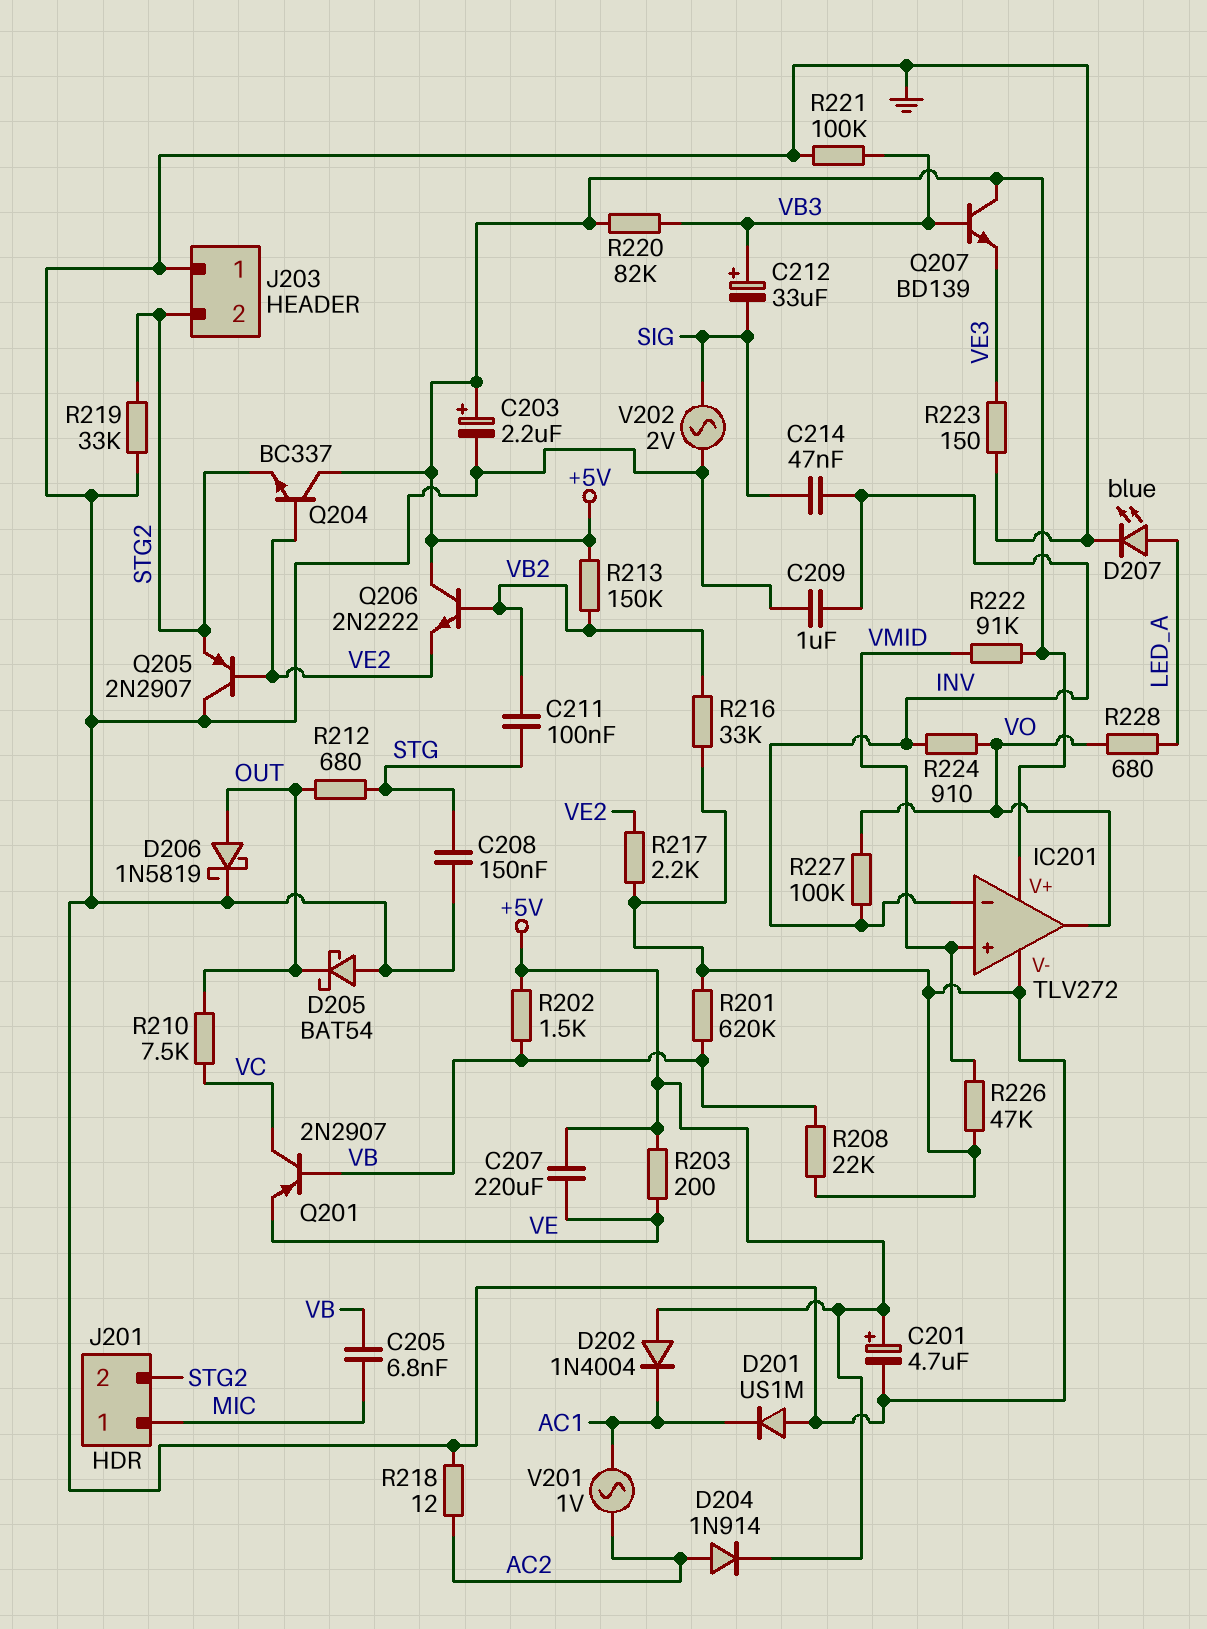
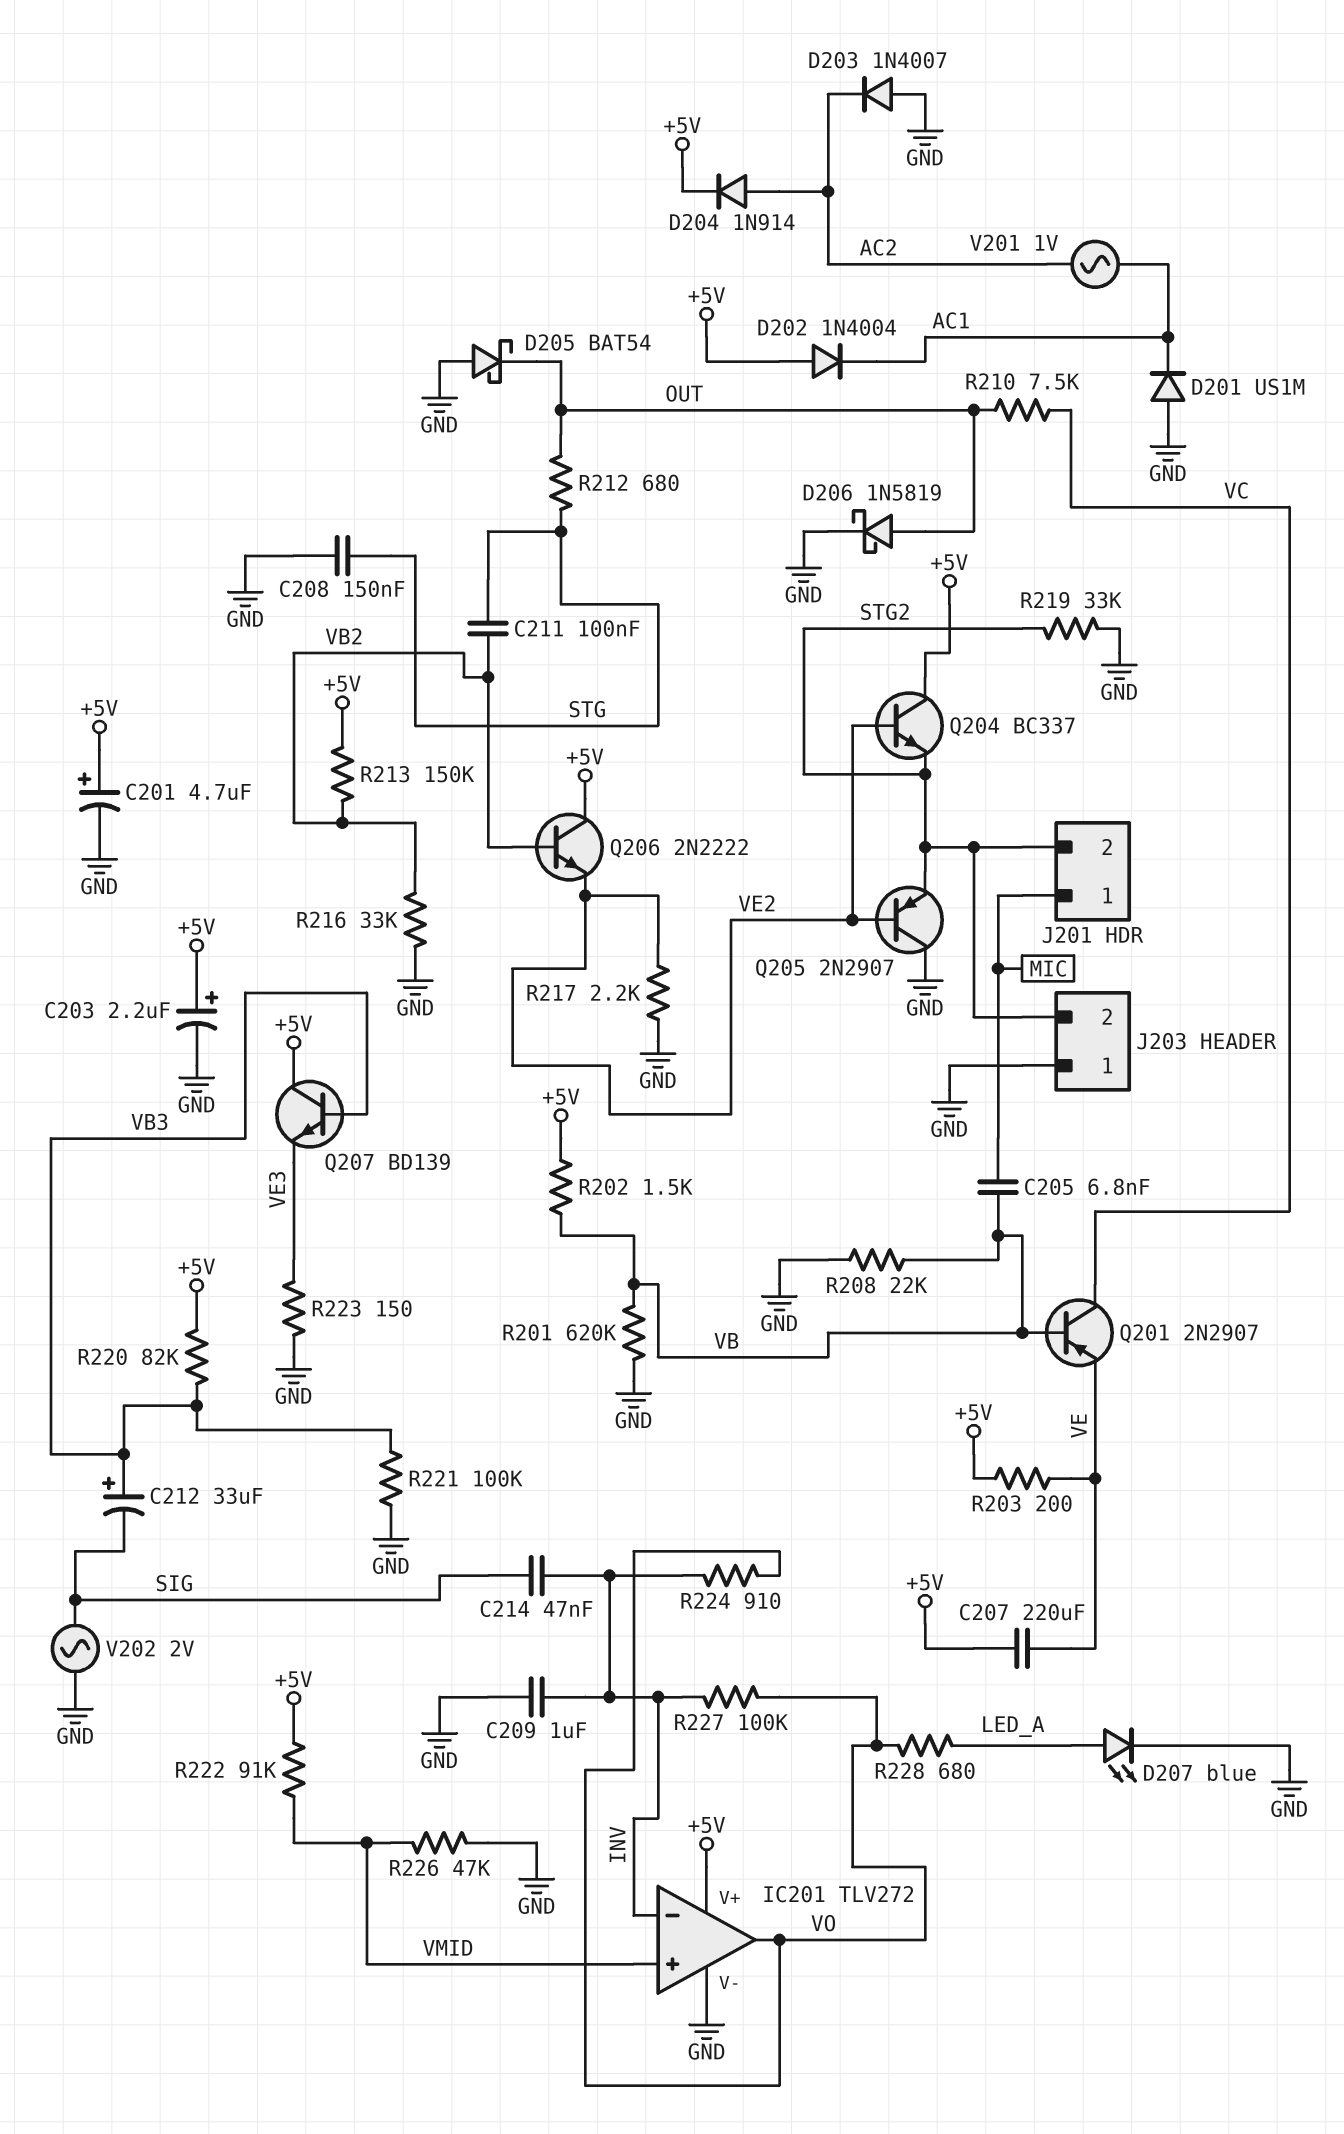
D203: none -> diode 1N4007 (A GND, K AC2)
R218: 12 (AC2, GND) -> none

